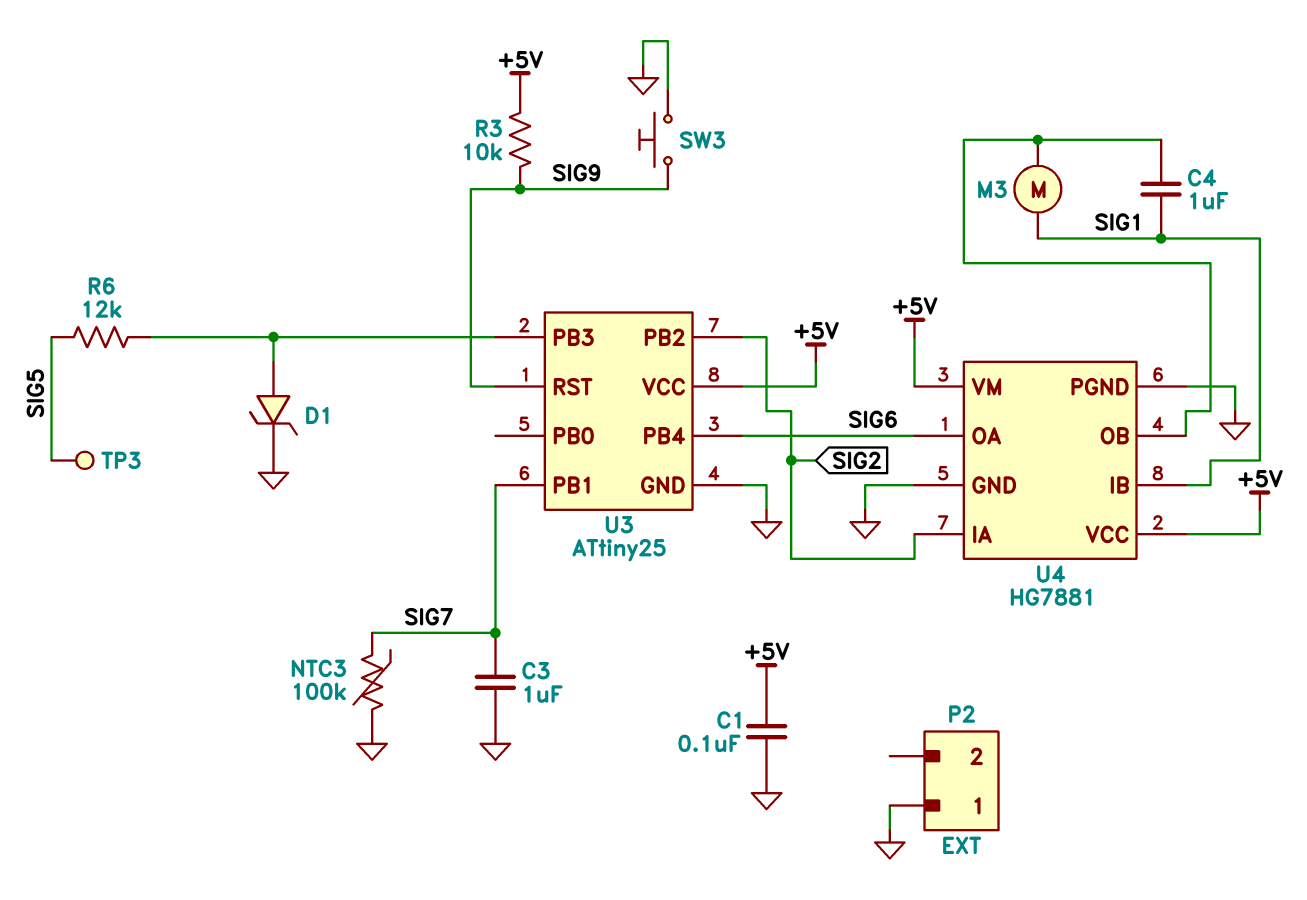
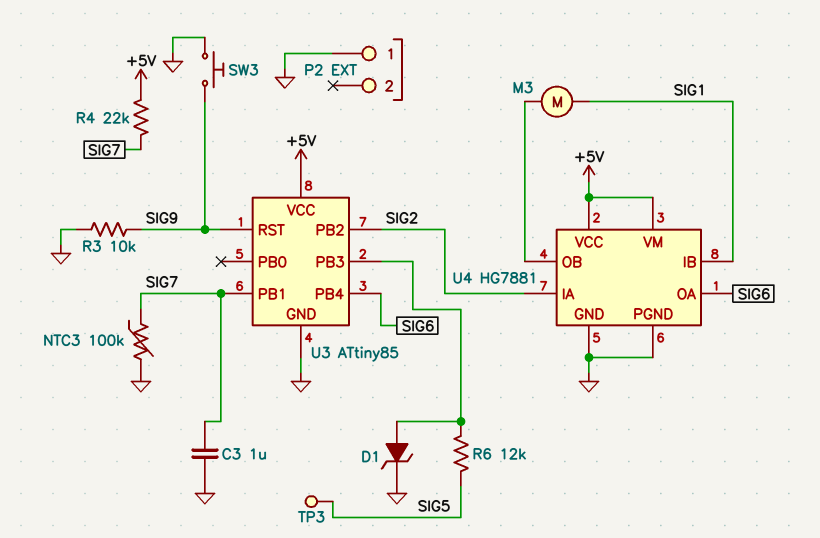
C1: 100nF (+5V, GND) -> none
C4: 1uF (SIG1, U4/OB) -> none
R3: 10k (+5V, SIG9) -> 10k (GND, SIG9)
R4: none -> 22k (+5V, SIG7)
U3: ATtiny25 -> ATtiny85

